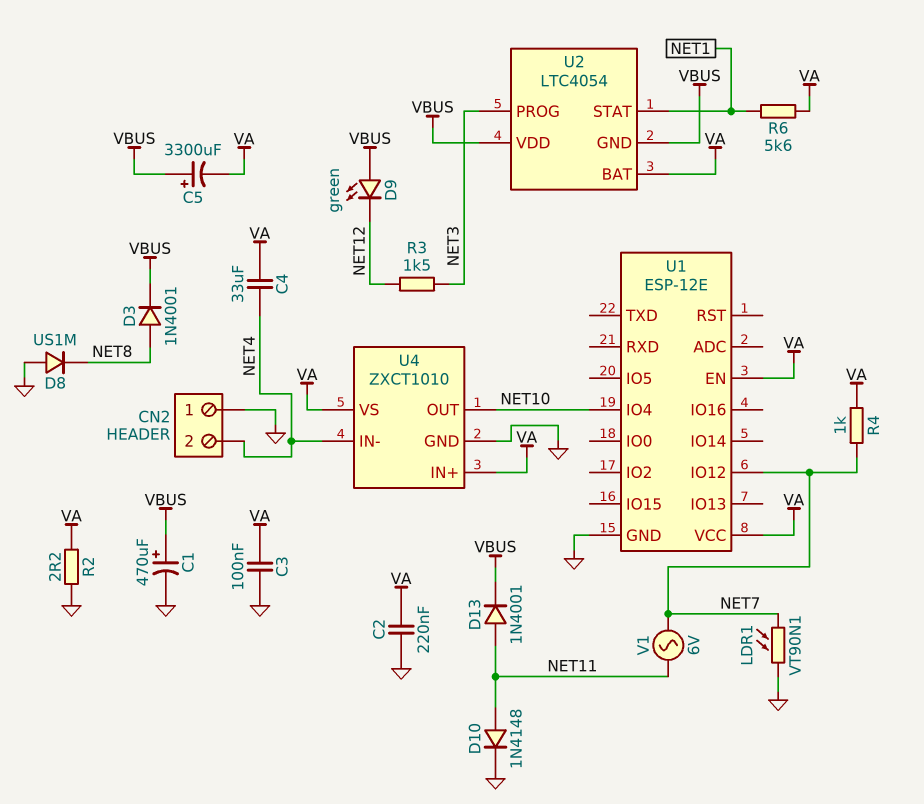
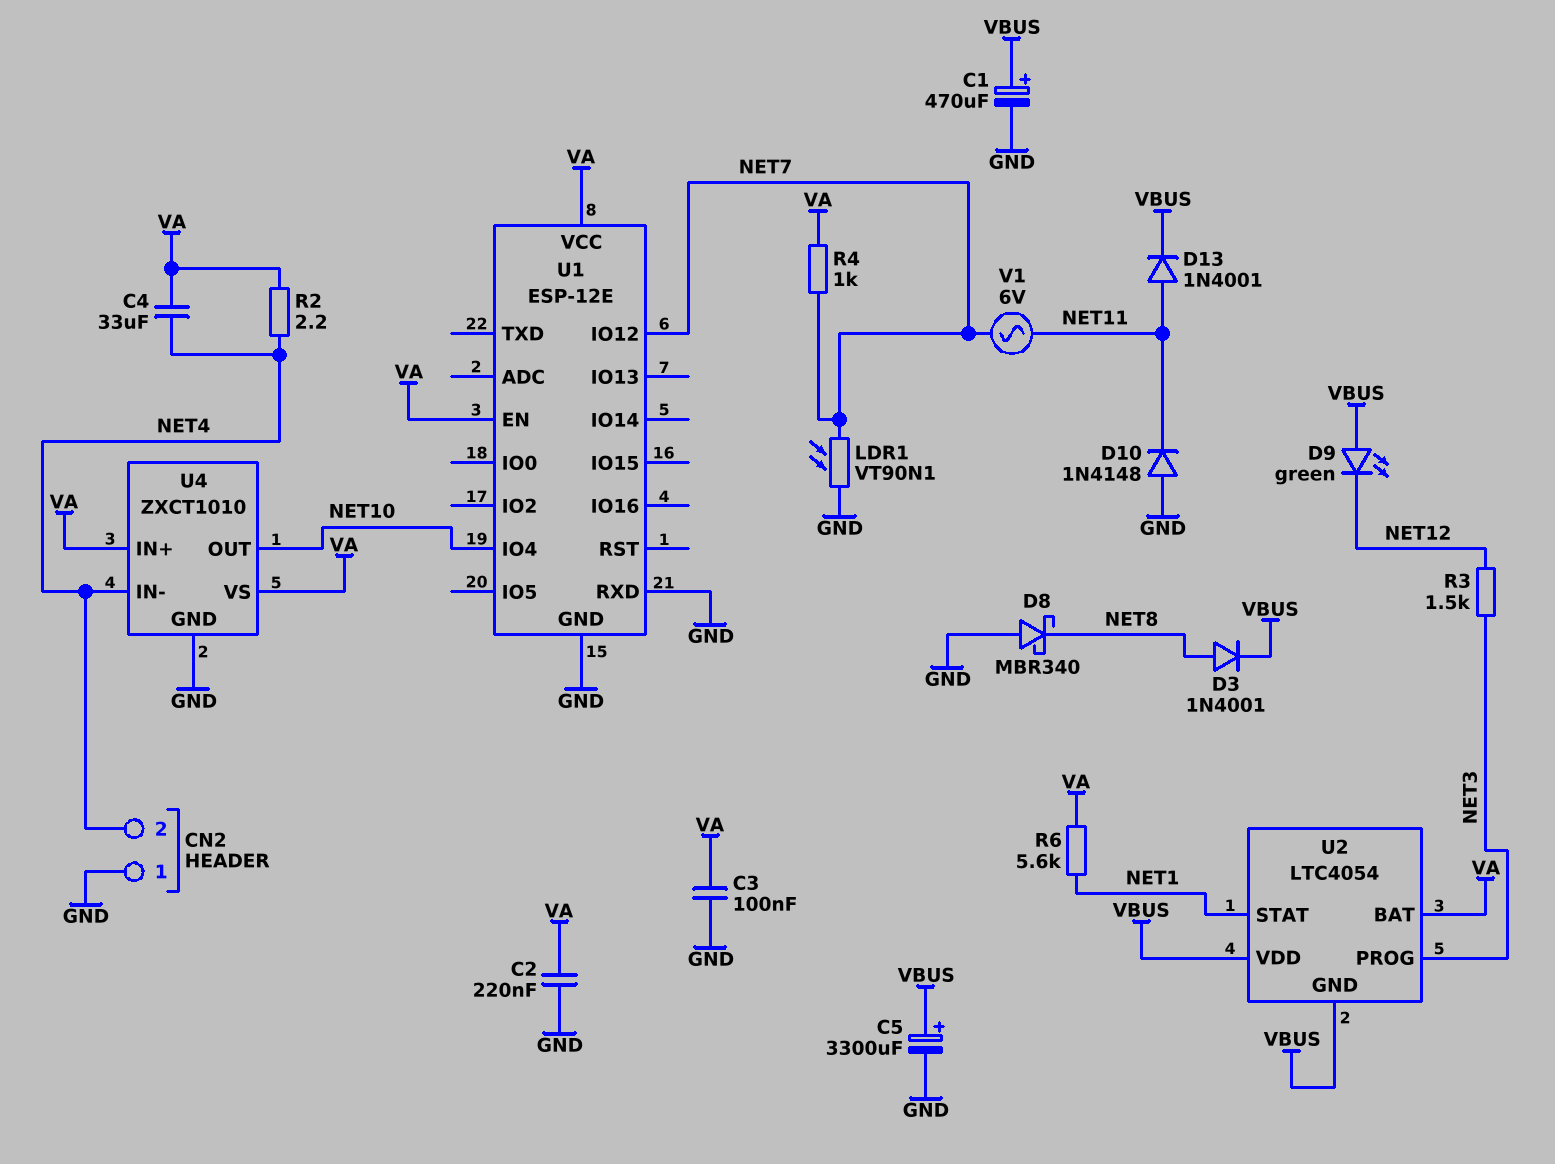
C5: 3300uF (plus VBUS, minus VA) -> 3300uF (plus VBUS, minus GND)
D8: diode US1M (A GND, K NET8) -> schottky MBR340 (A GND, K NET8)
D10: diode 1N4148 (A NET11, K GND) -> diode 1N4148 (A GND, K NET11)
R2: 2.2 (GND, VA) -> 2.2 (NET4, VA)
U1 pin RXD: none -> GND

